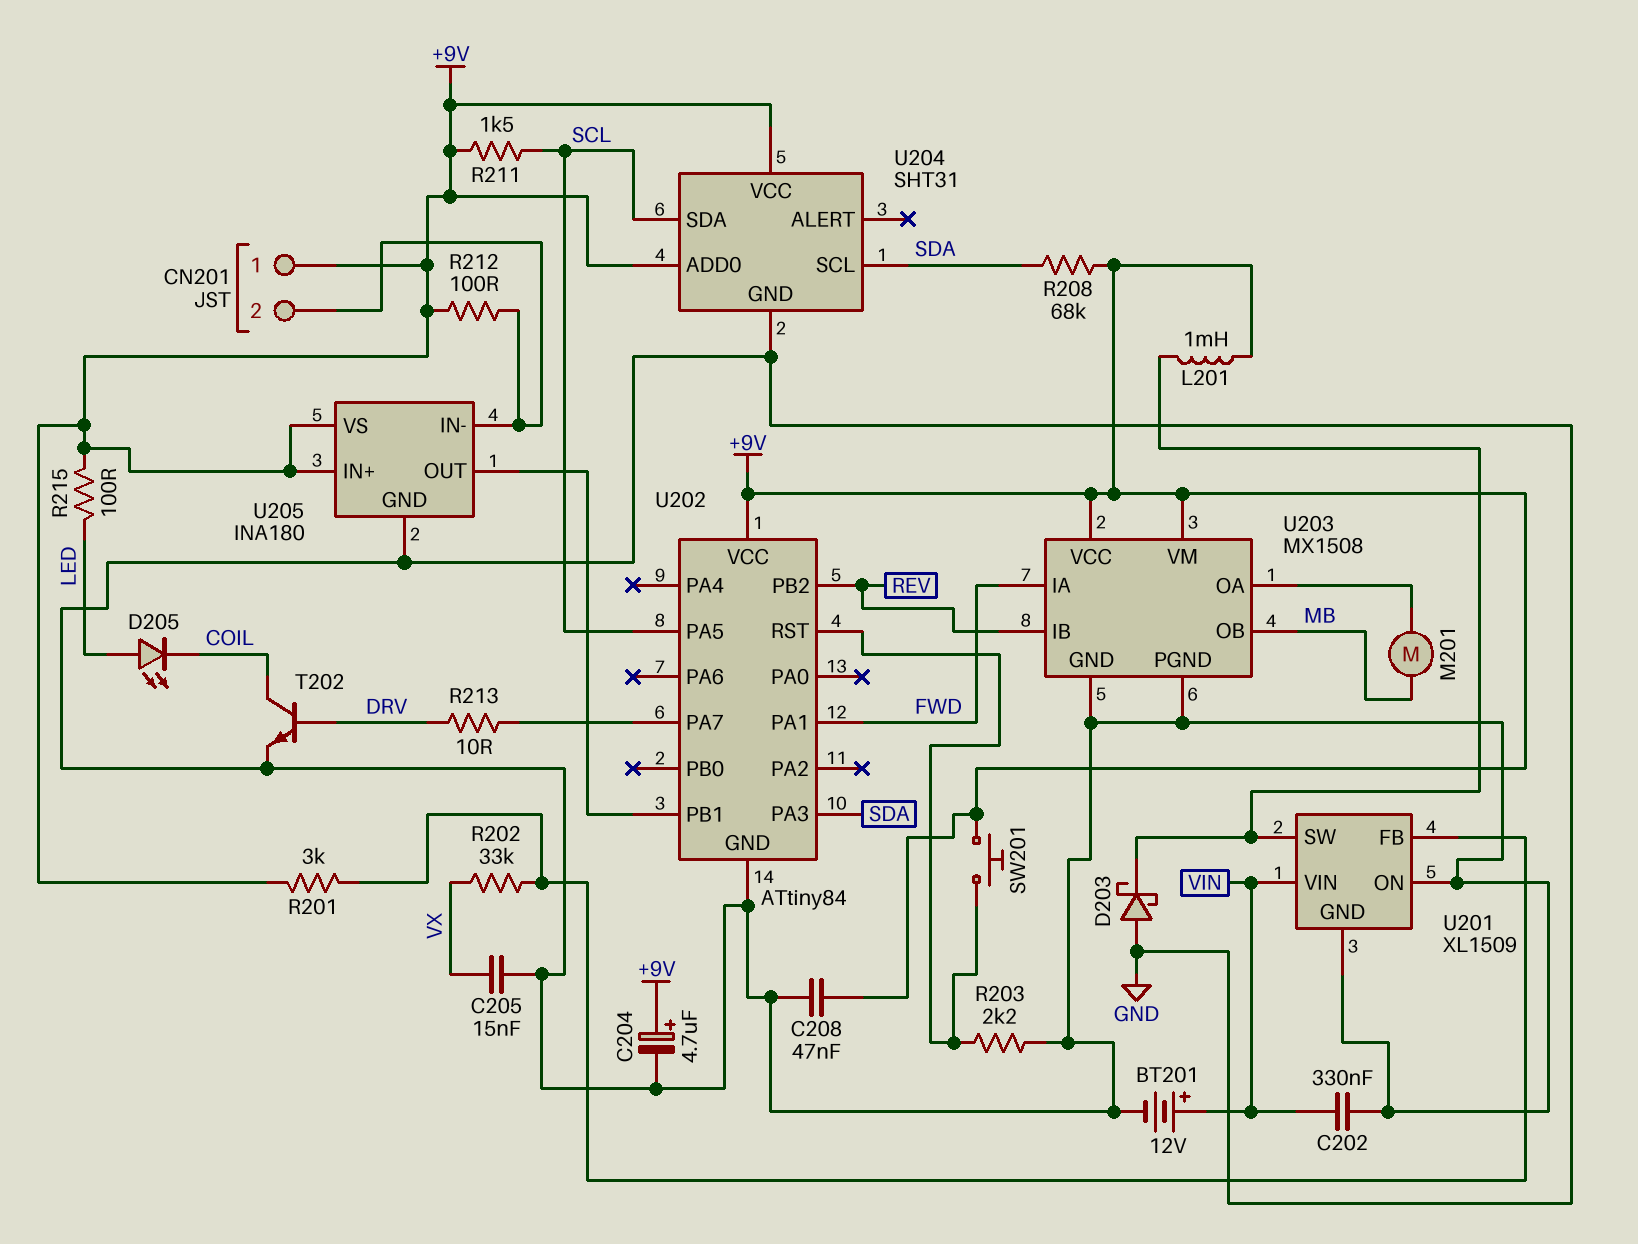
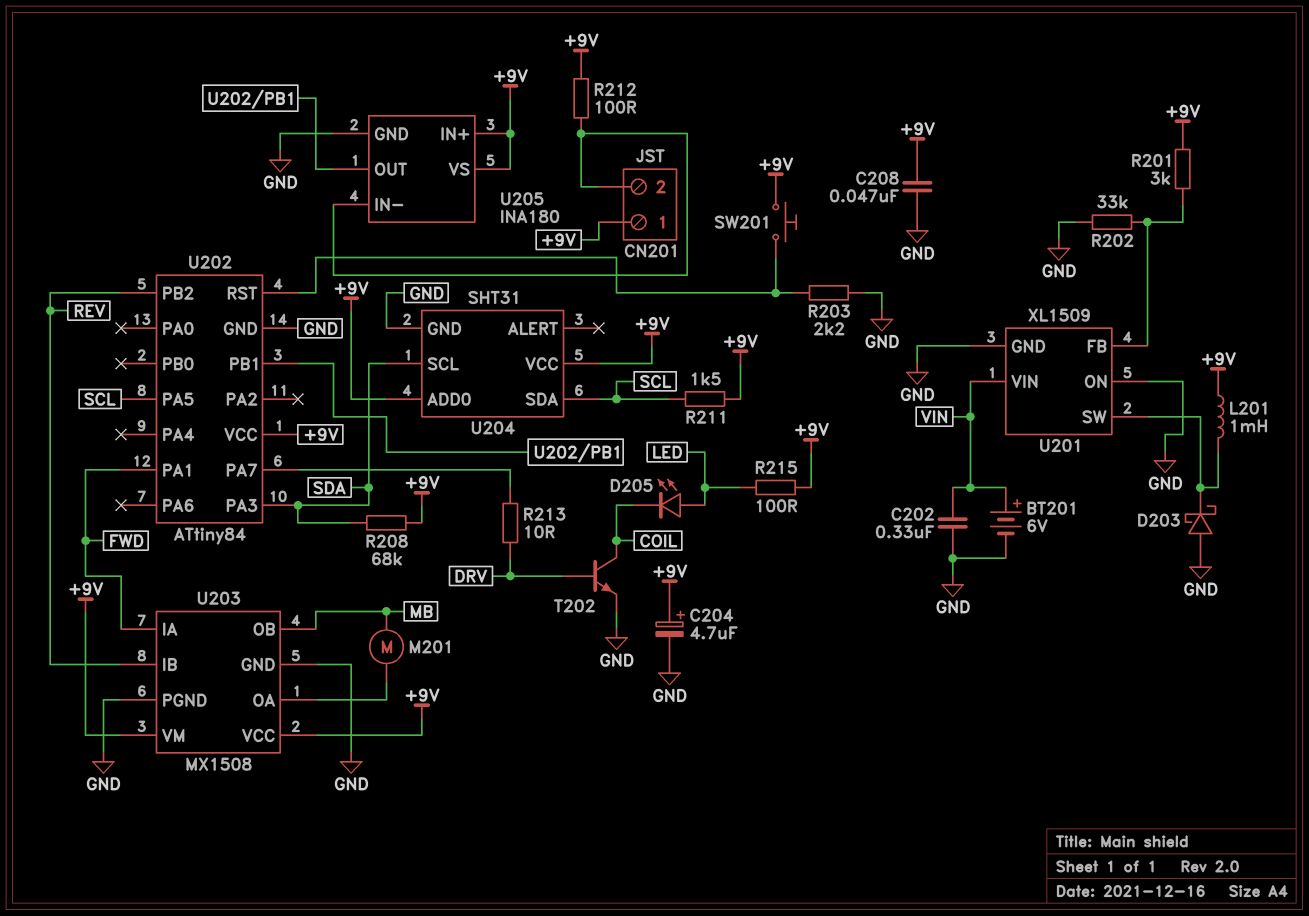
BT201: 12V (plus VIN, minus GND) -> 6V (plus VIN, minus GND)
C205: 15nF (GND, VX) -> none
R202: 33k (U201/FB, VX) -> 33k (GND, U201/FB)

